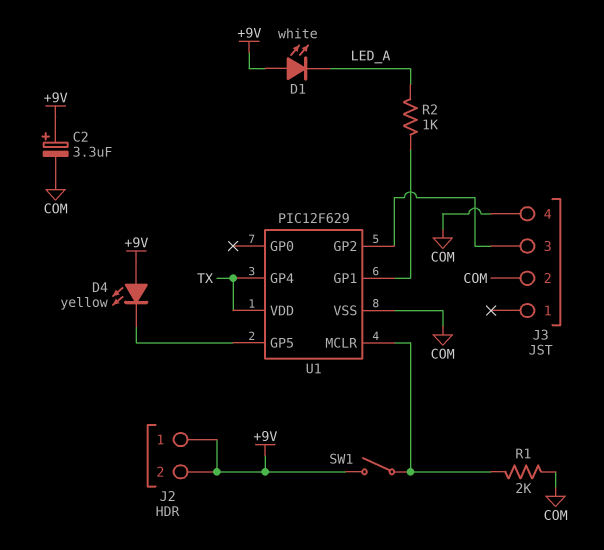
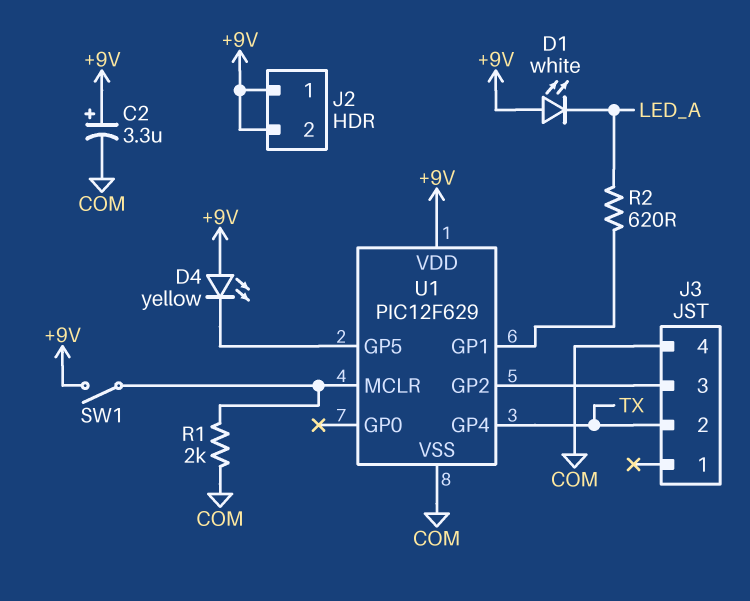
J3 pin 2: COM -> TX
R2: 1k (LED_A, U1/GP1) -> 620 (LED_A, U1/GP1)
U1 pin VDD: TX -> +9V

